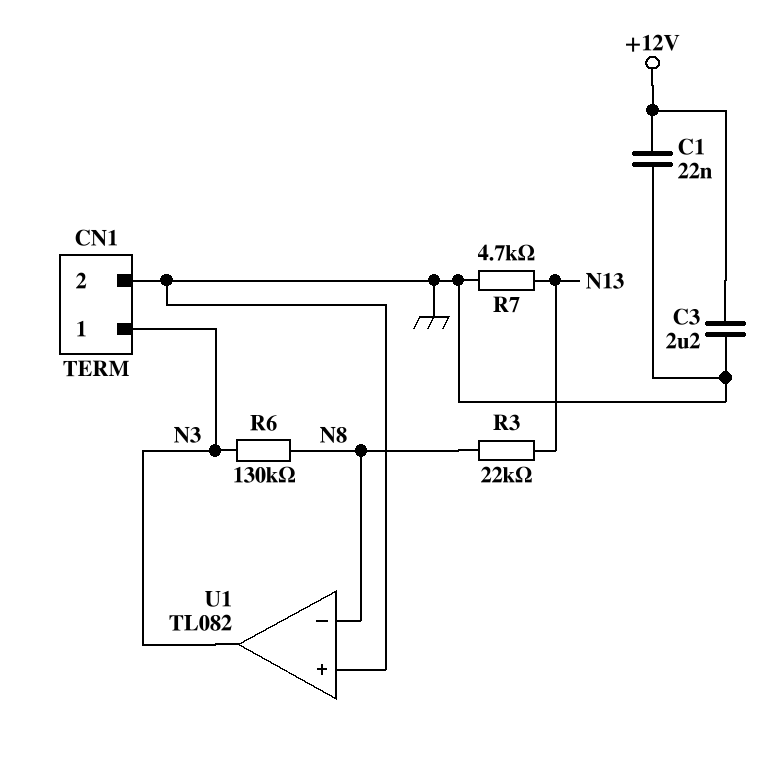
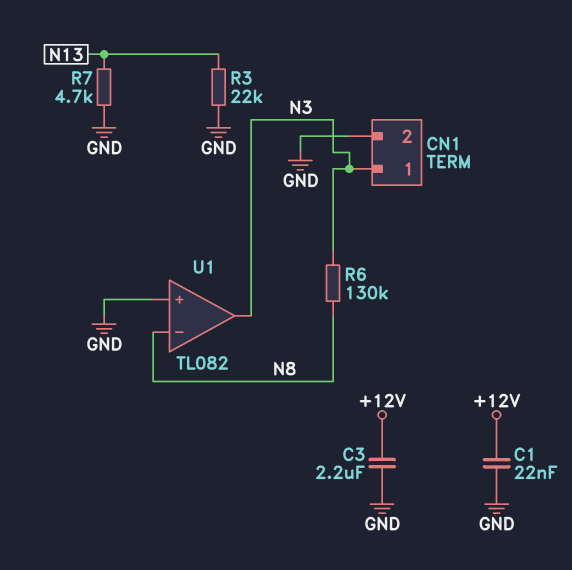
R3: 22k (N8, N13) -> 22k (GND, N13)

